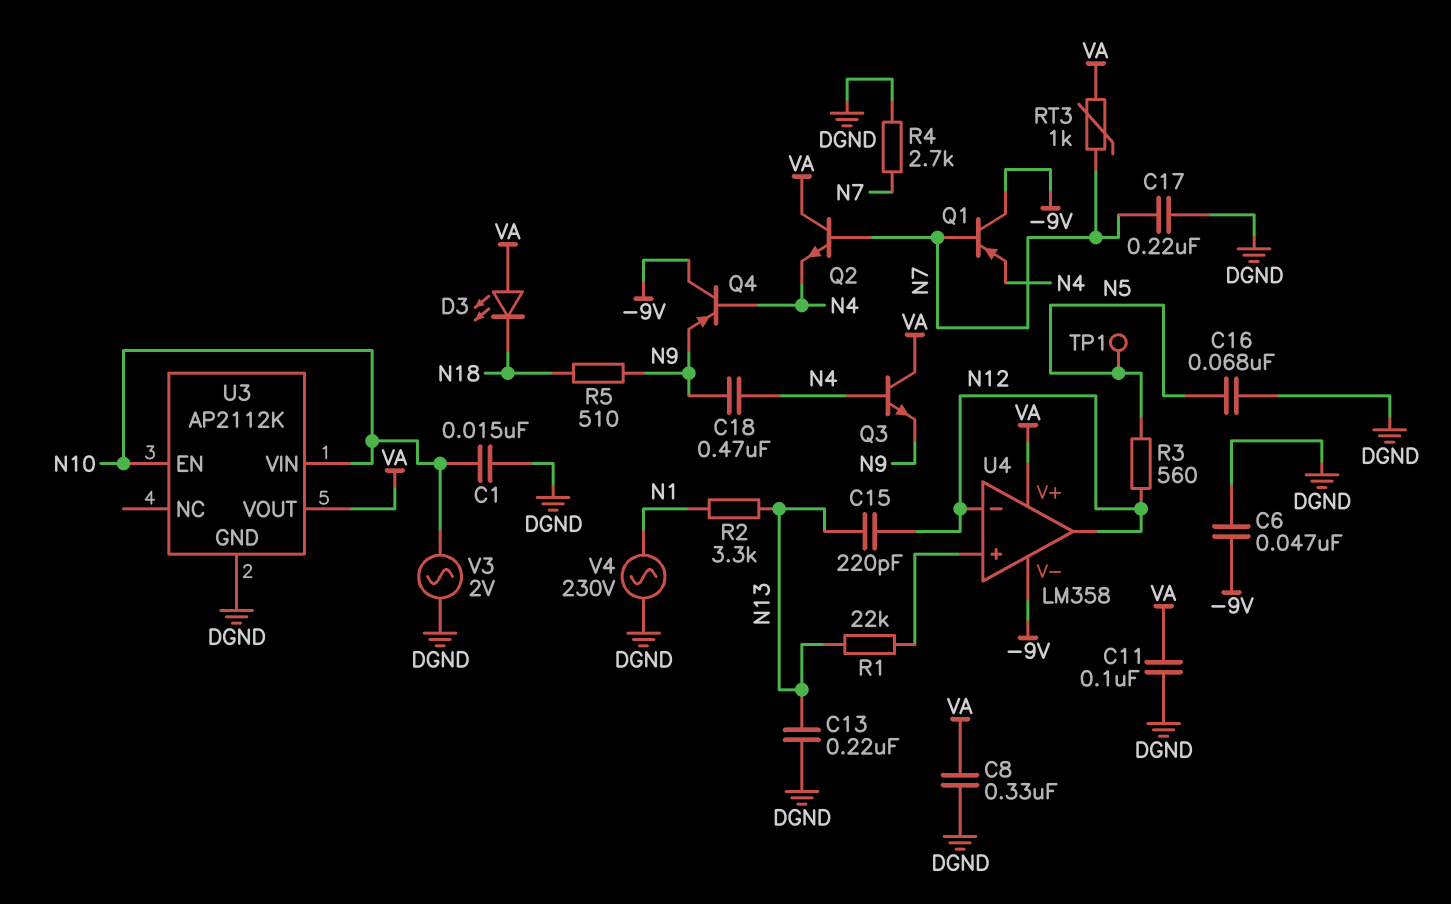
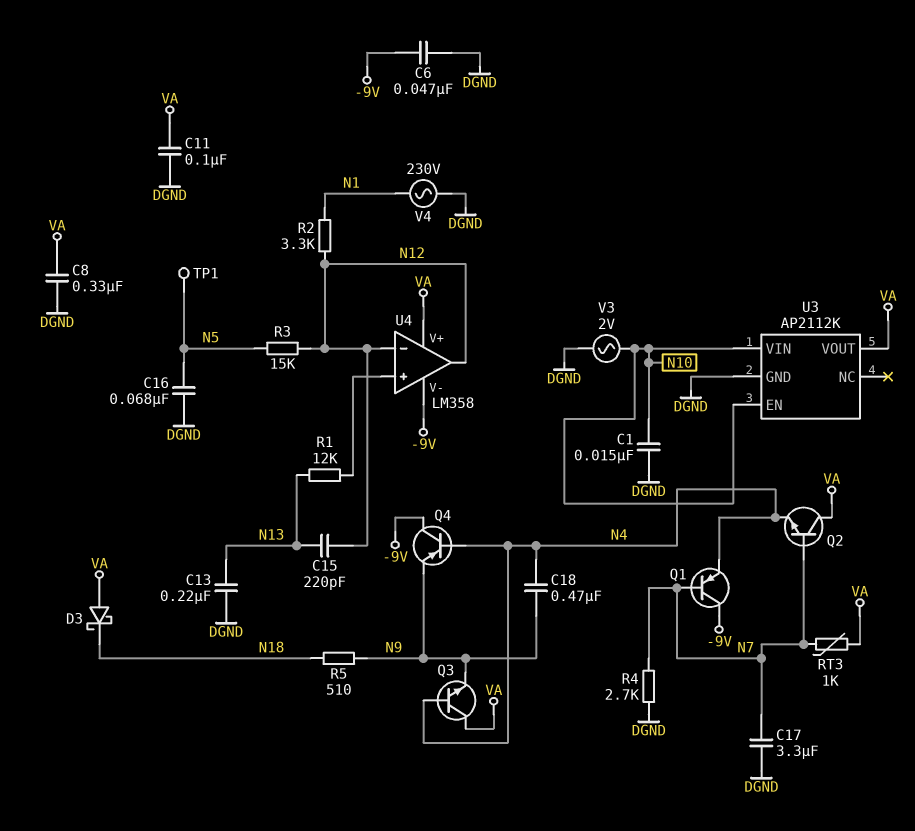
C17: 220nF (DGND, N7) -> 3.3uF (DGND, N7)
D3: LED (A VA, K N18) -> schottky (A VA, K N18)
R1: 22k (N13, U4/in+) -> 12k (N13, U4/in+)
R2: 3.3k (N1, N13) -> 3.3k (N1, N12)
R3: 560 (N5, N12) -> 15k (N5, N12)

